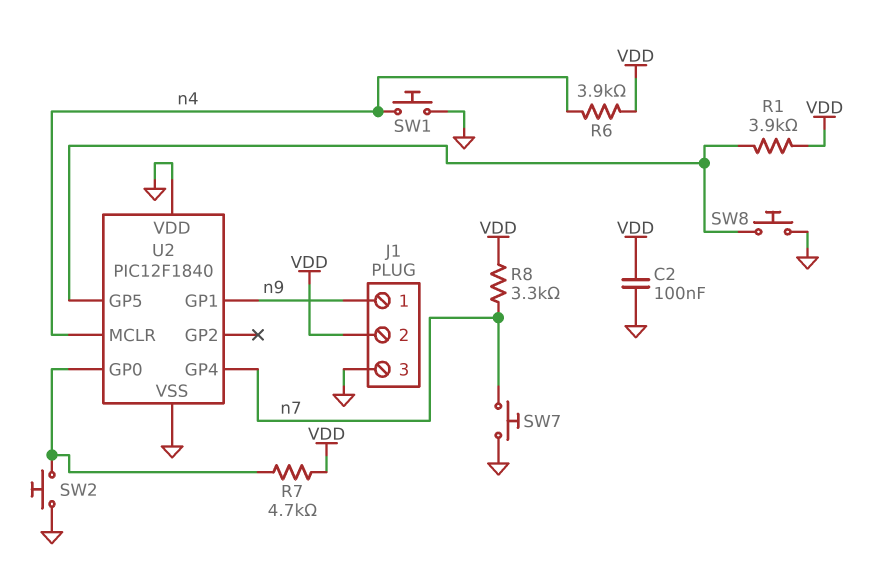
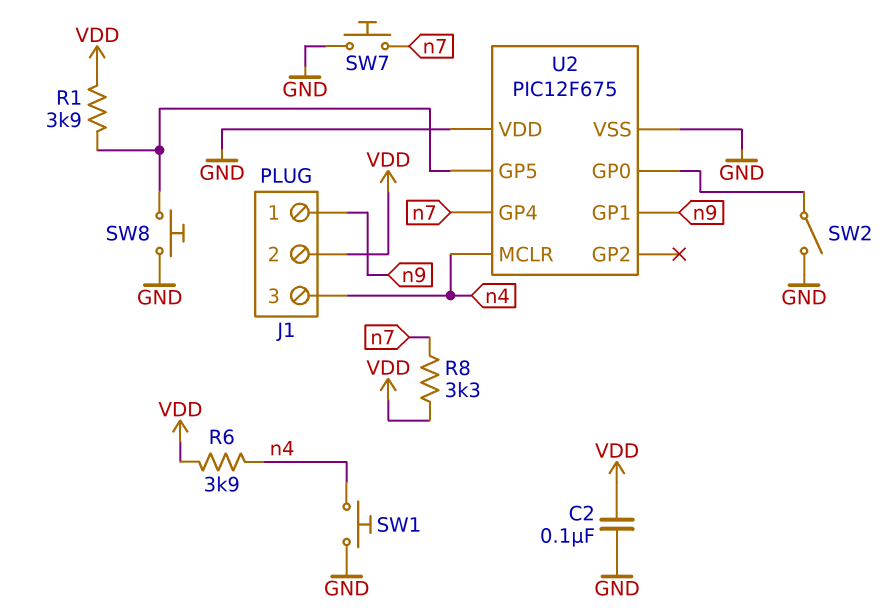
J1 pin 3: GND -> n4
R7: 4.7k (U2/GP0, VDD) -> none
SW2: button (GND, U2/GP0) -> switch (GND, U2/GP0)
U2: PIC12F1840 -> PIC12F675

